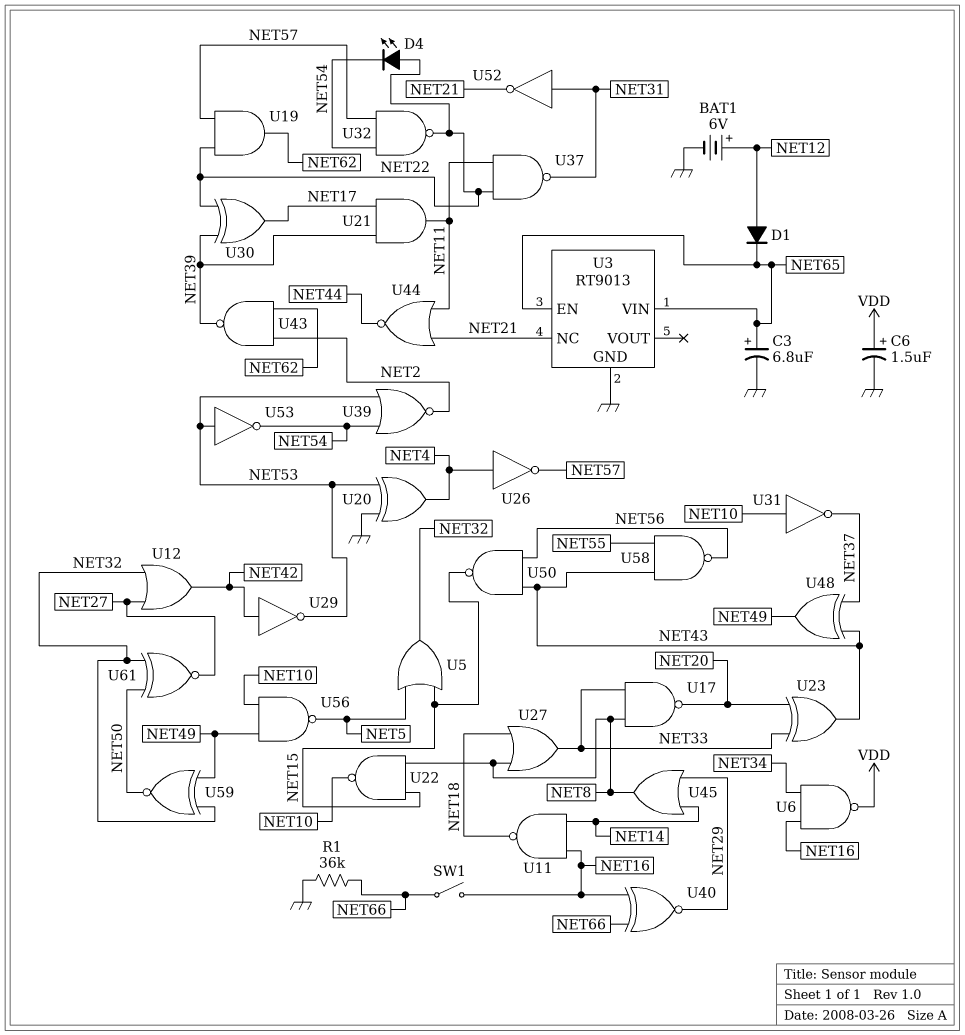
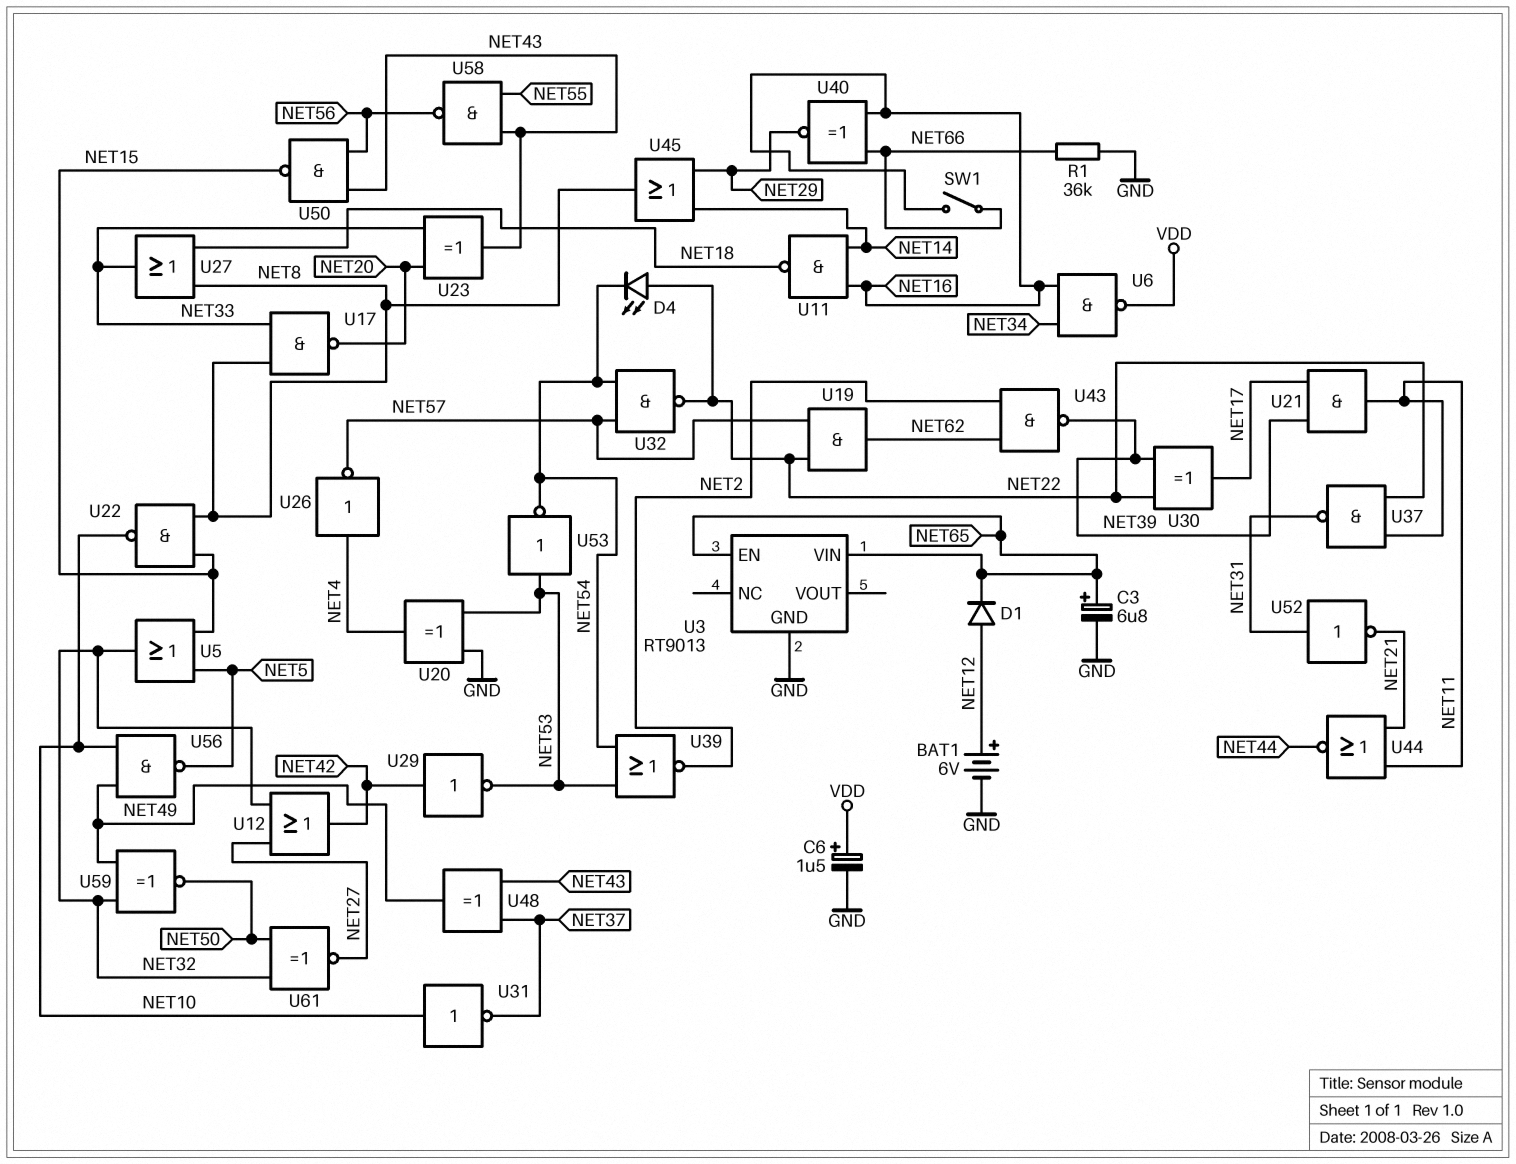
U3 pin NC: NET21 -> none

